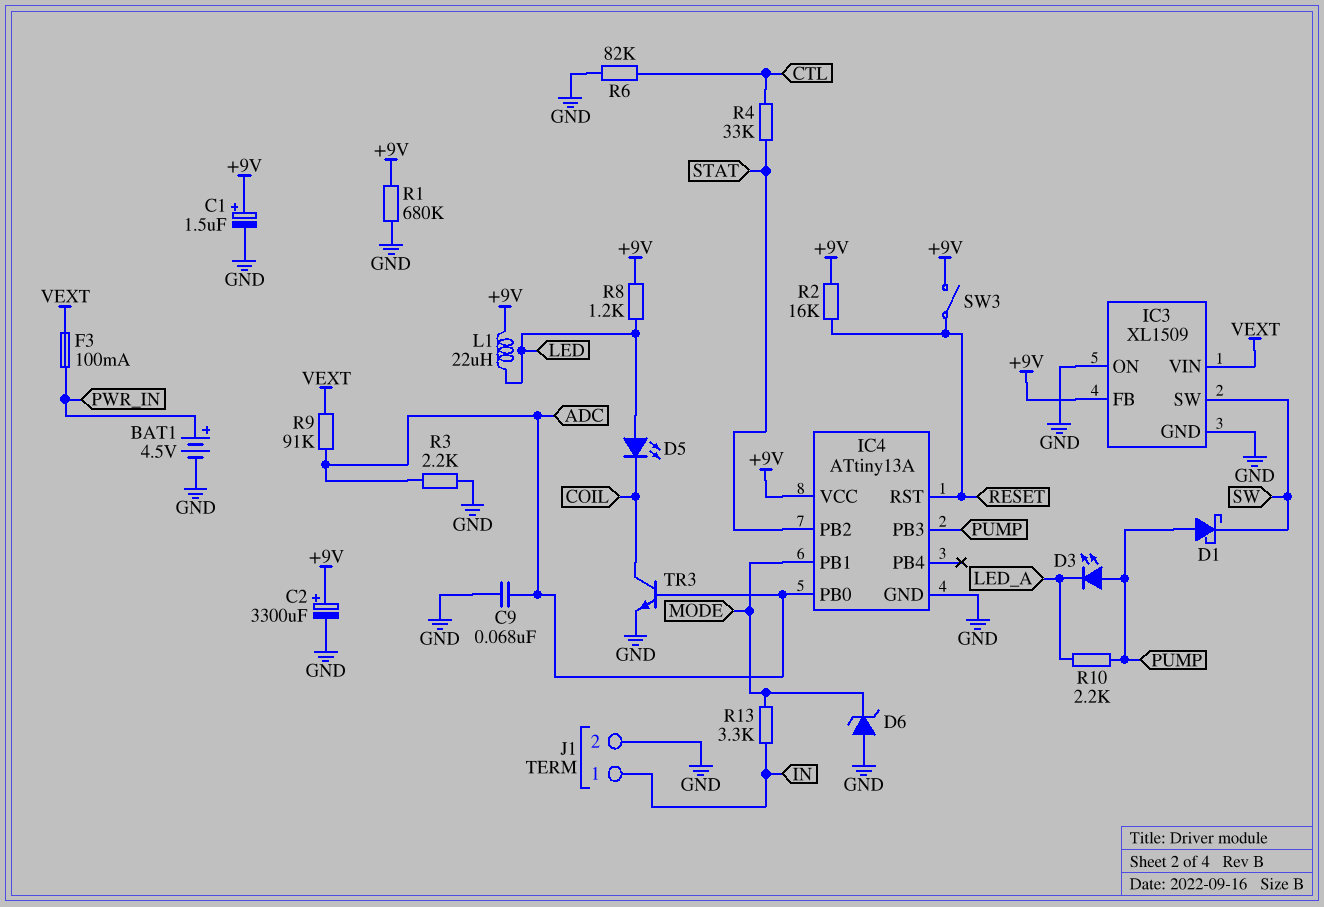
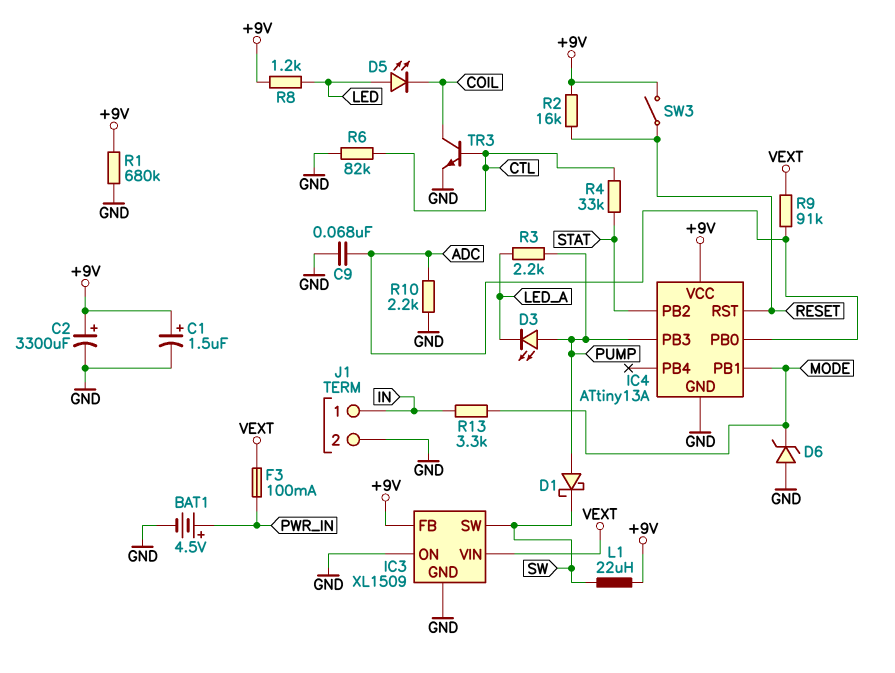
L1: 22uH (+9V, LED) -> 22uH (+9V, SW)
R3: 2.2k (ADC, GND) -> 2.2k (LED_A, PUMP)
R10: 2.2k (LED_A, PUMP) -> 2.2k (ADC, GND)
TR3: NPN (B ADC, C COIL, E GND) -> NPN (B CTL, C COIL, E GND)

